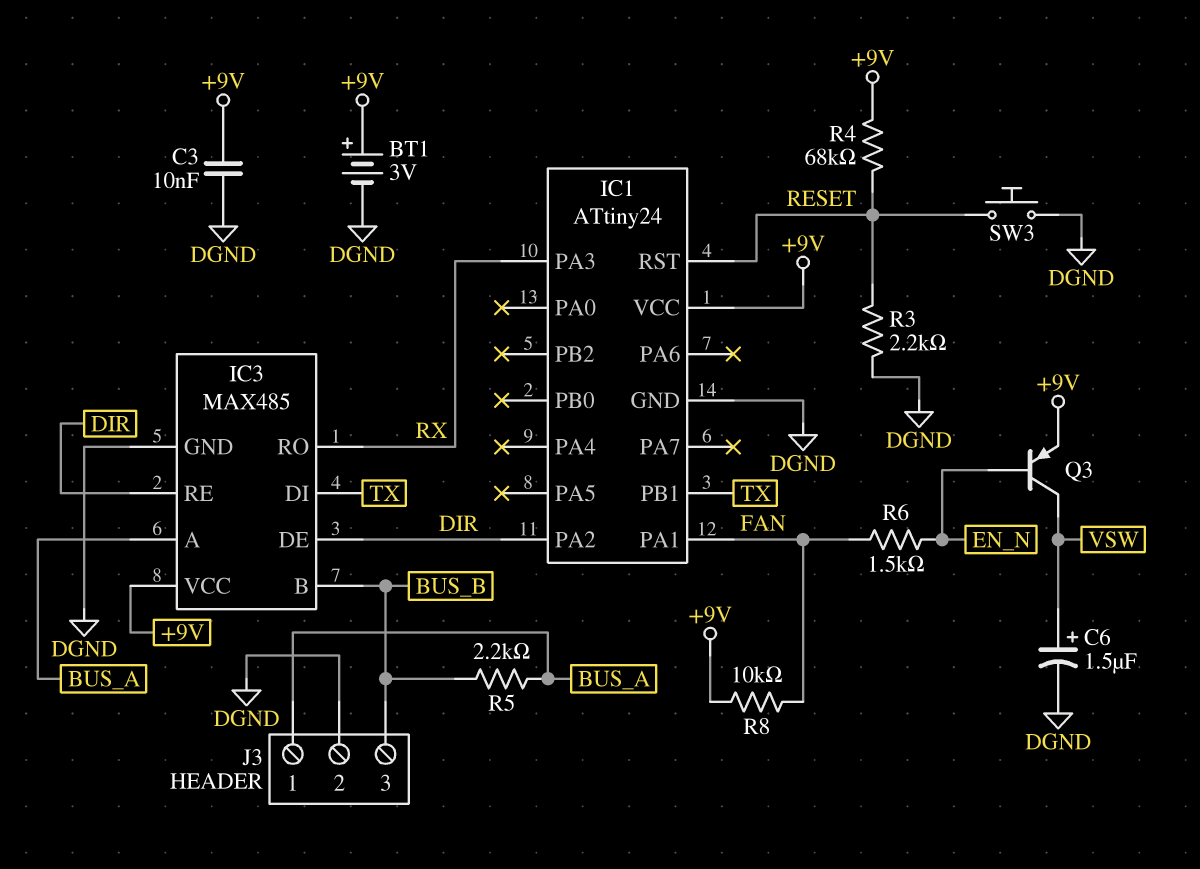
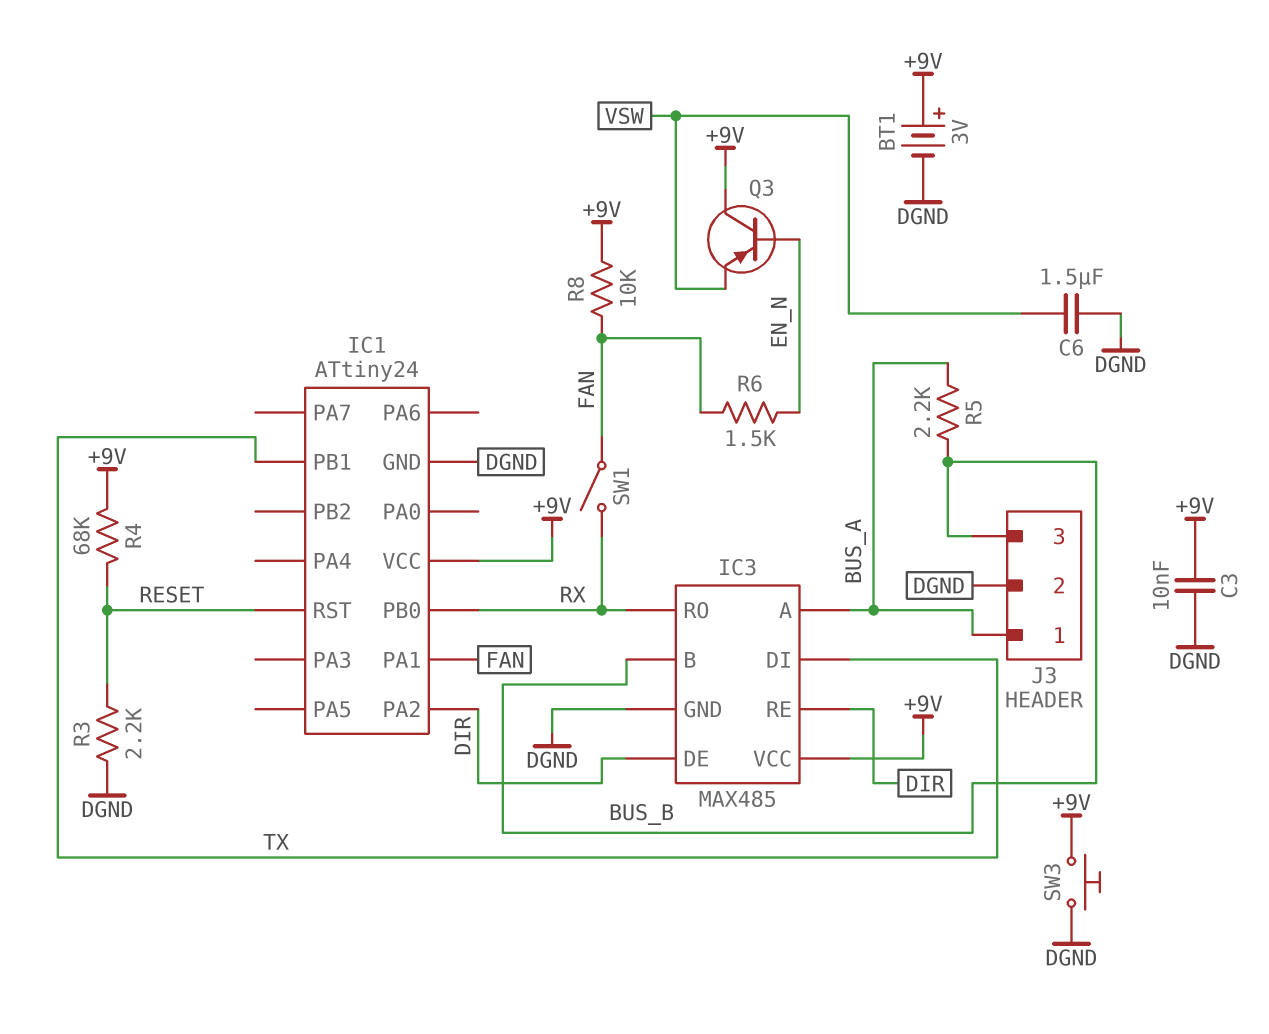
C6: 1.5uF (plus VSW, minus DGND) -> 1.5uF (DGND, VSW)
IC1 pin PA3: RX -> none
IC1 pin PB0: none -> RX
Q3: PNP (B EN_N, C VSW, E +9V) -> PNP (B EN_N, C +9V, E VSW)
SW1: none -> switch (FAN, RX)
SW3: button (DGND, RESET) -> button (+9V, DGND)

